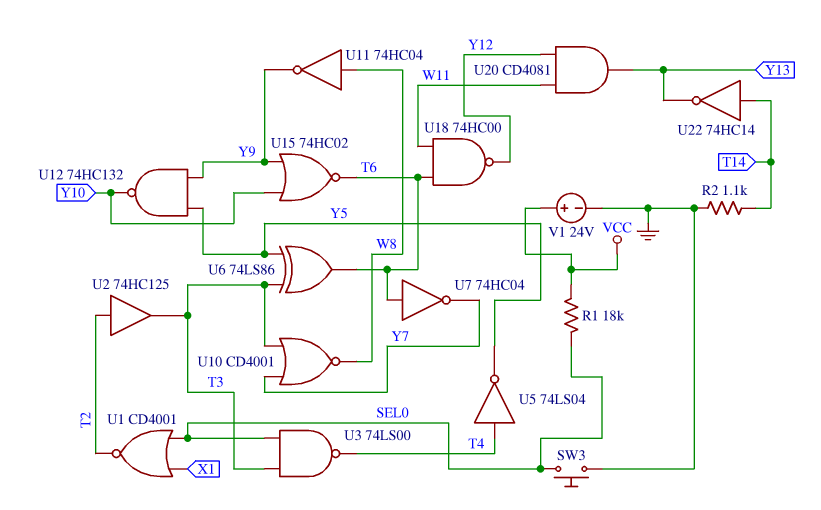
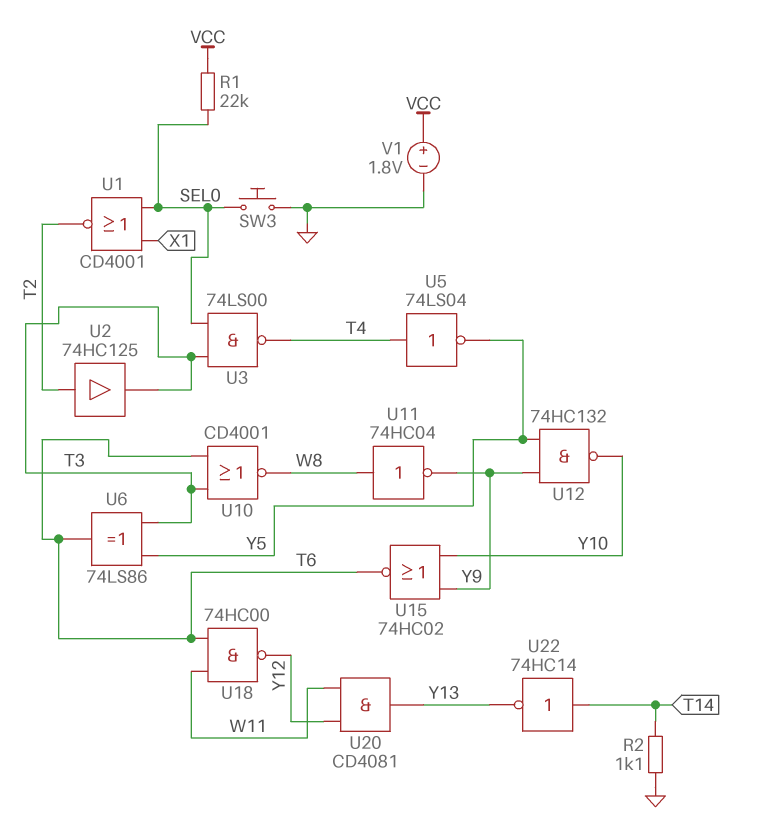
R1: 18k (SEL0, VCC) -> 22k (SEL0, VCC)
U7: NOT 74HC04 (in T6, out Y7) -> none
U10: NOR CD4001 (in T3, in Y7, out W8) -> NOR CD4001 (in T3, in T6, out W8)
V1: 24V (plus VCC, minus GND) -> 1.8V (plus VCC, minus GND)

